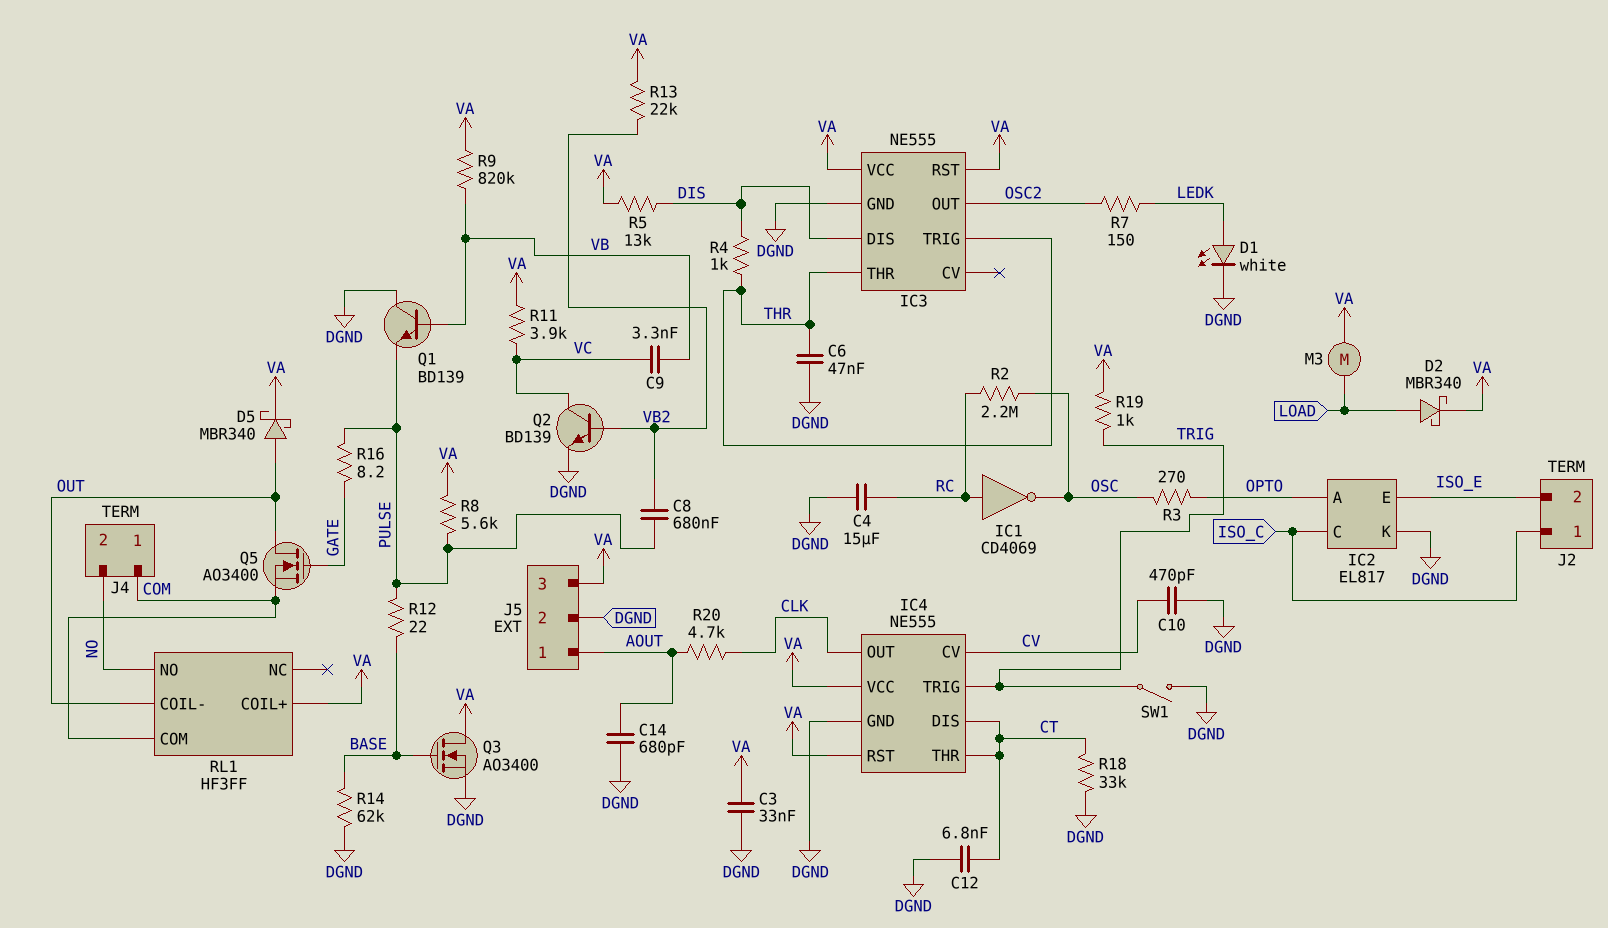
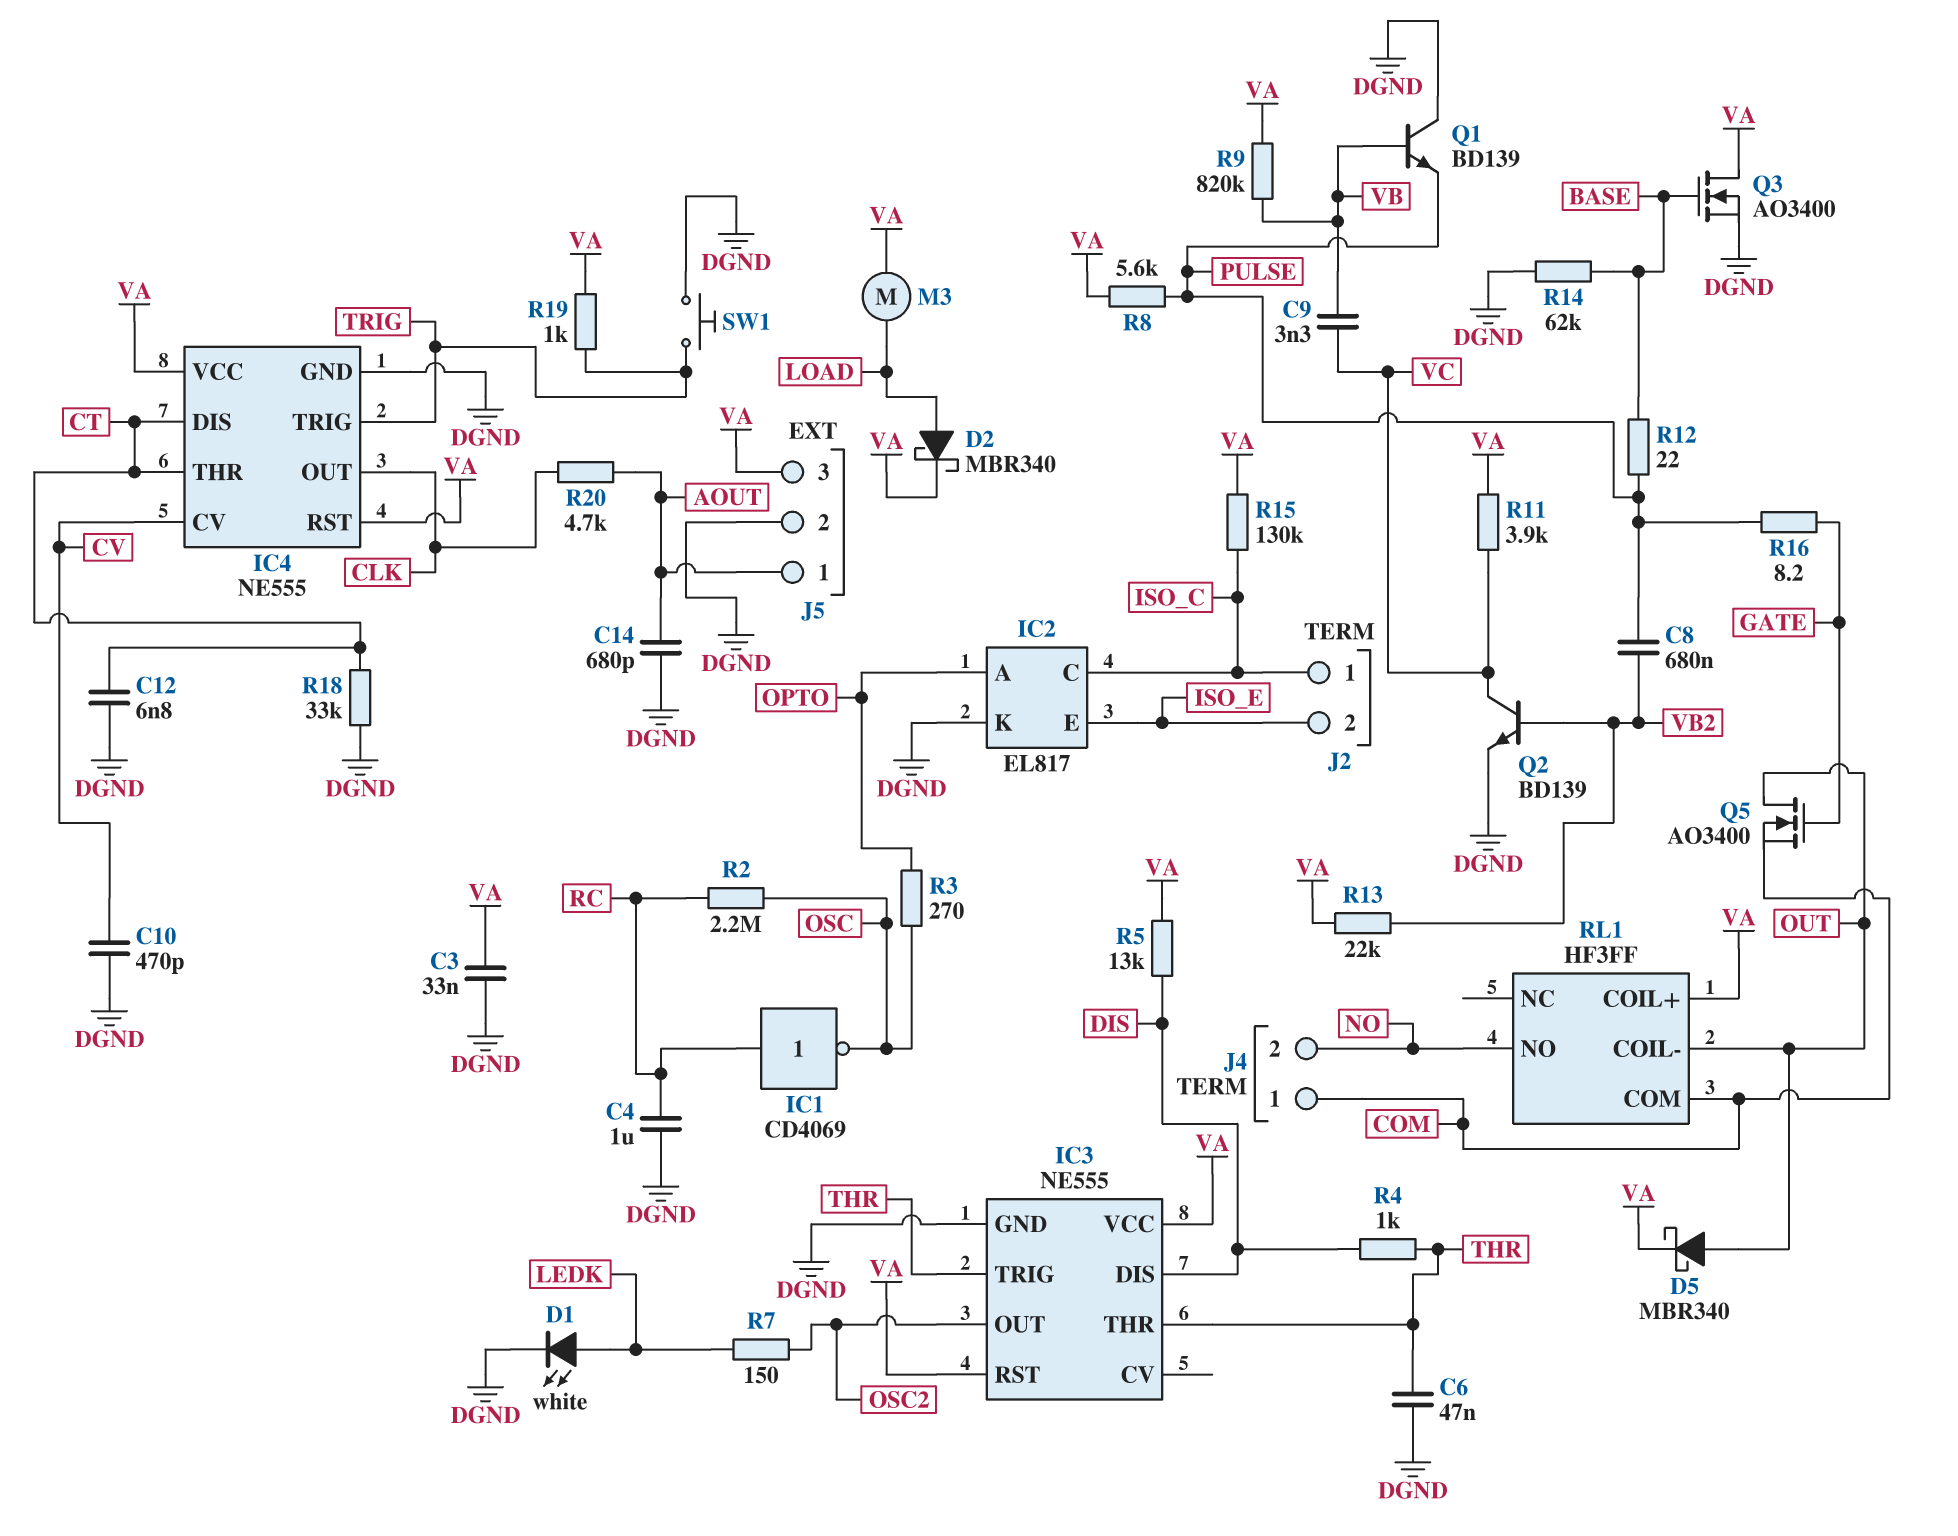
C4: 15uF (DGND, RC) -> 1uF (DGND, RC)
R15: none -> 130k (ISO_C, VA)
SW1: switch (DGND, TRIG) -> button (DGND, TRIG)

